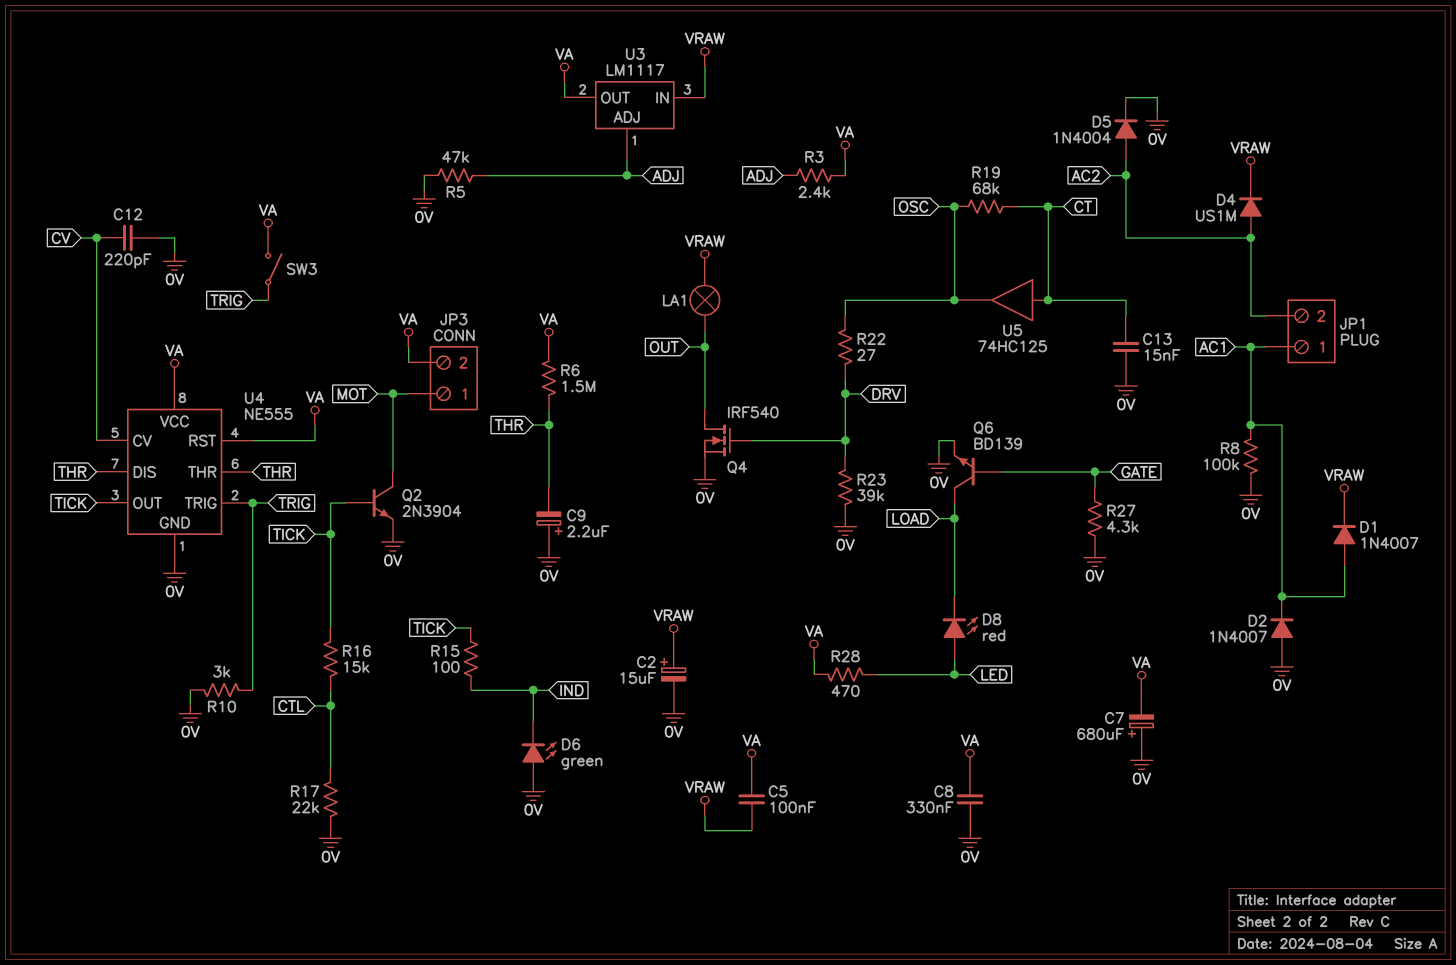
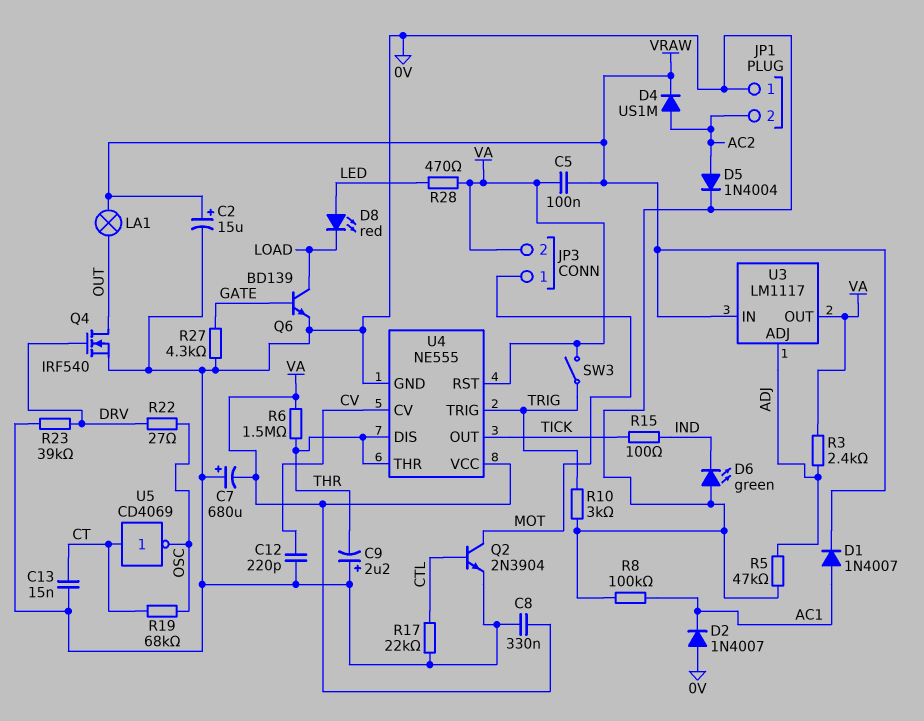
JP1 pin 1: AC1 -> 0V
Q2: NPN 2N3904 (B TICK, C MOT, E 0V) -> NPN 2N3904 (B CTL, C MOT, E 0V)
R16: 15k (CTL, TICK) -> none
U5: buffer 74HC125 (in CT, out OSC) -> NOT CD4069 (in CT, out OSC)

